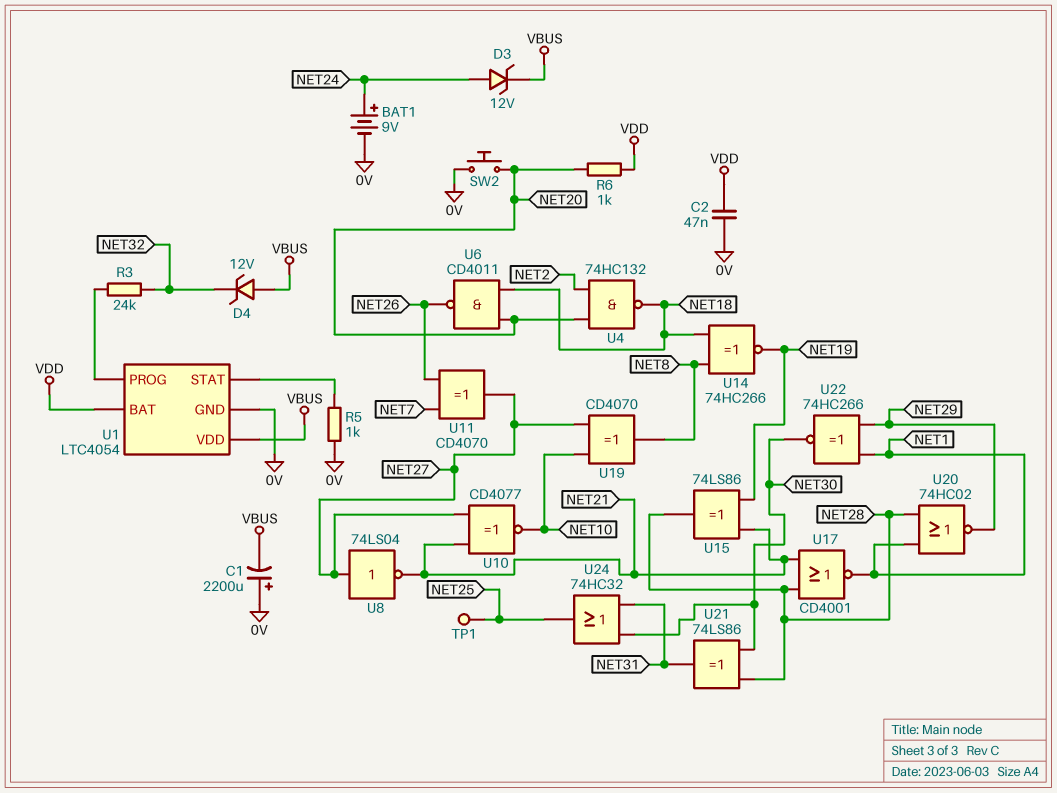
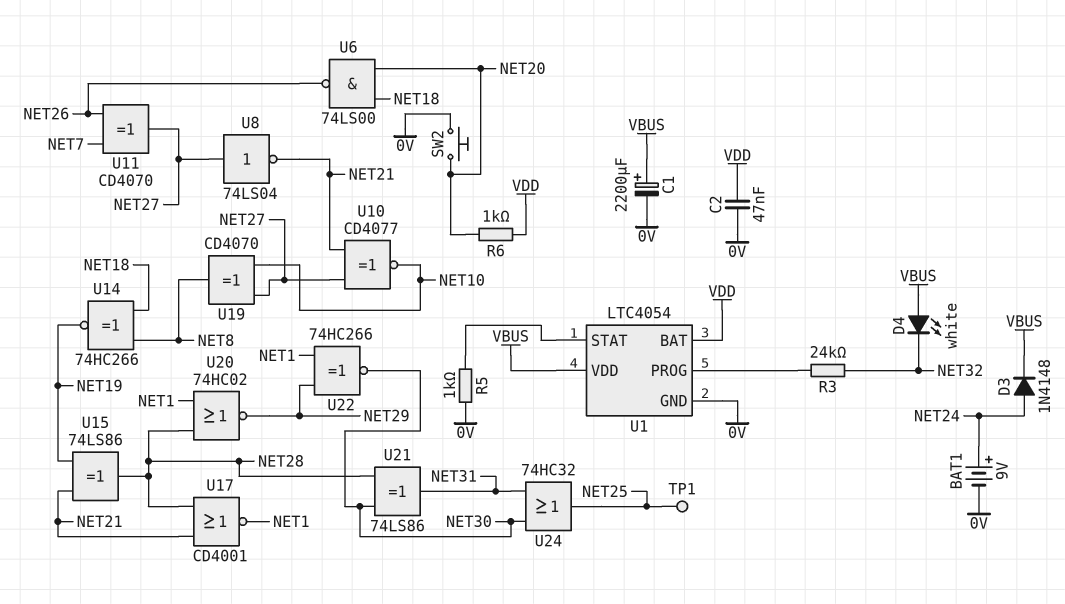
C1: 2200uF (plus 0V, minus VBUS) -> 2200uF (plus VBUS, minus 0V)
D3: zener 12V (A NET24, K VBUS) -> diode 1N4148 (A NET24, K VBUS)
D4: zener 12V (A VBUS, K NET32) -> LED white (A VBUS, K NET32)
U4: NAND 74HC132 (in NET2, in NET20, out NET18) -> none
U6: NAND CD4011 (in NET18, in NET20, out NET26) -> NAND 74LS00 (in NET18, in NET20, out NET26)

